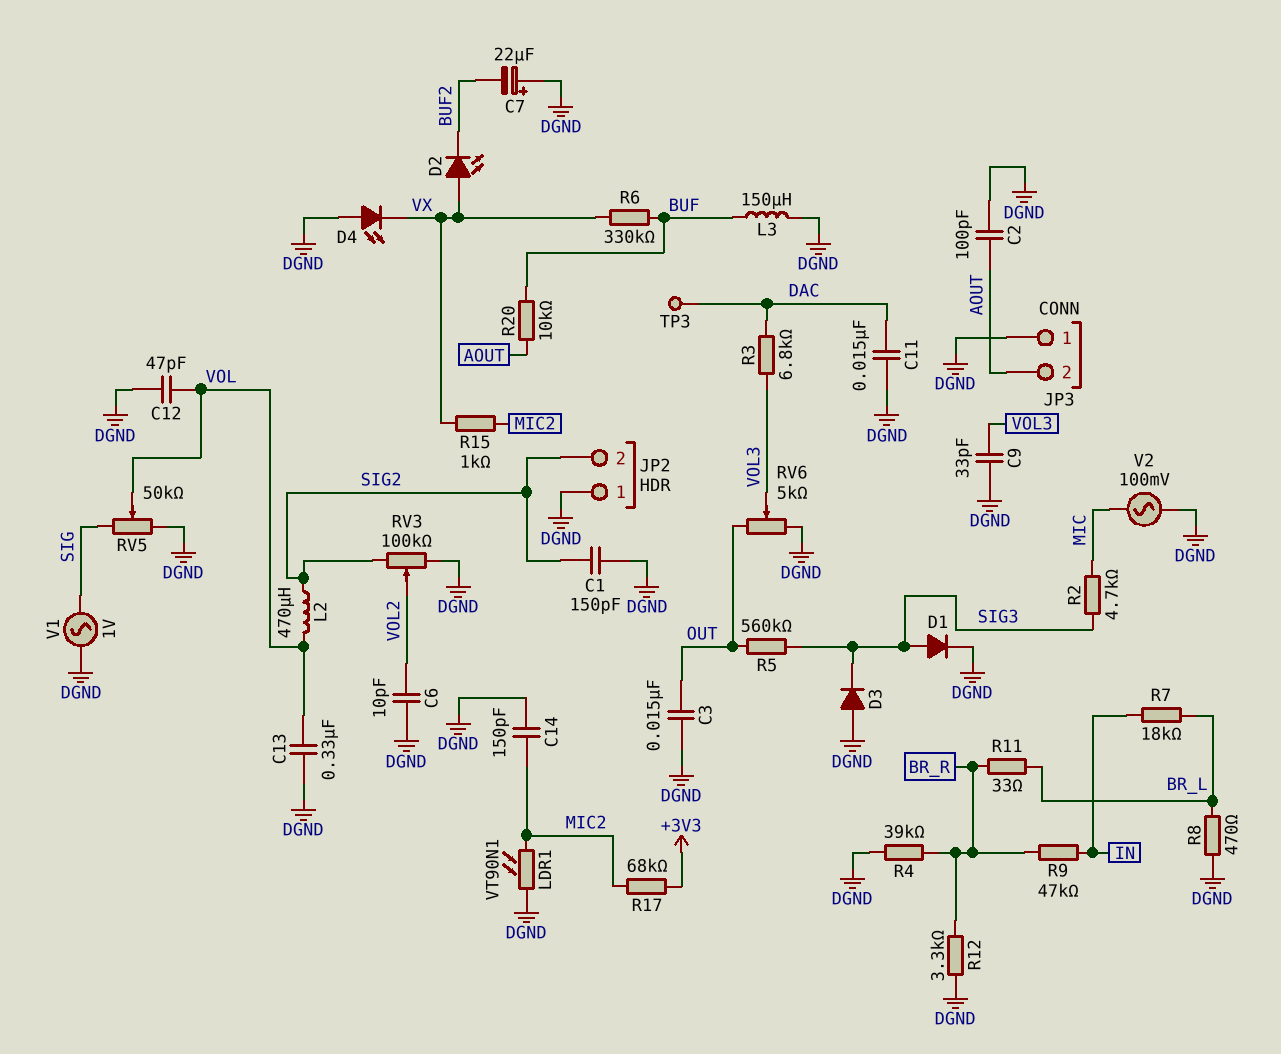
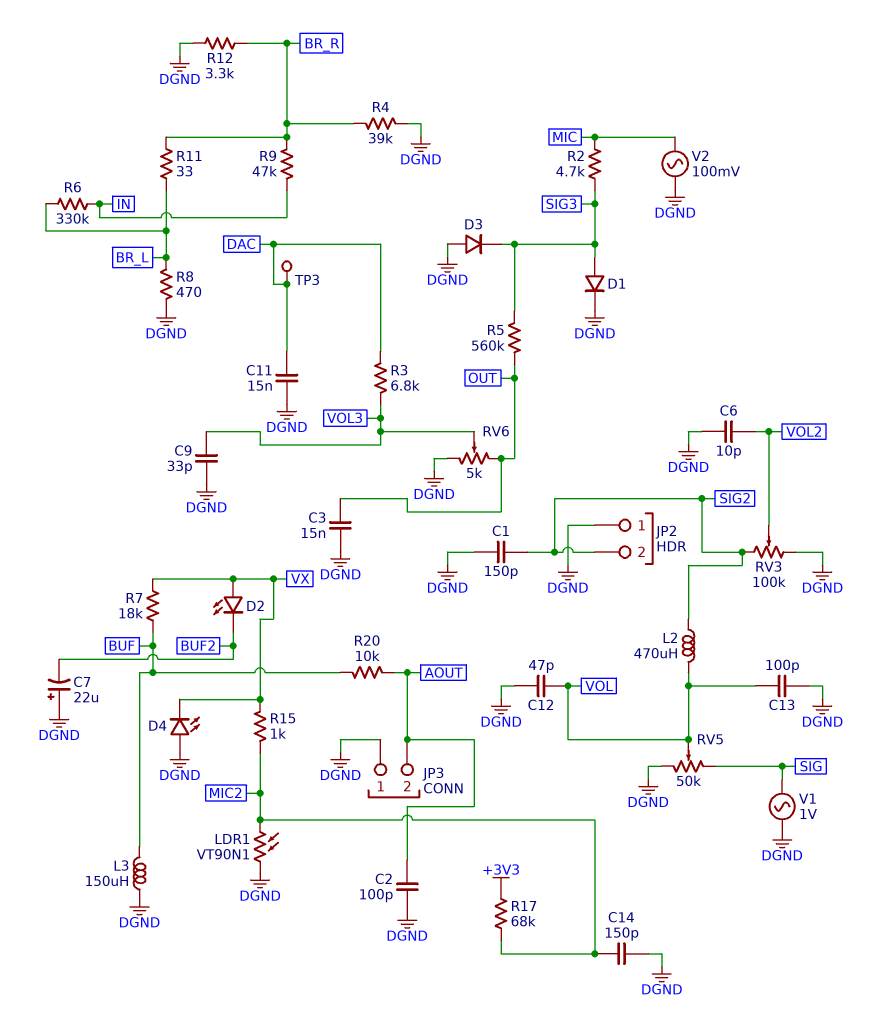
C13: 330nF (DGND, VOL) -> 100pF (DGND, VOL)
R6: 330k (BUF, VX) -> 330k (BR_L, IN)
R7: 18k (BR_L, IN) -> 18k (BUF, VX)

